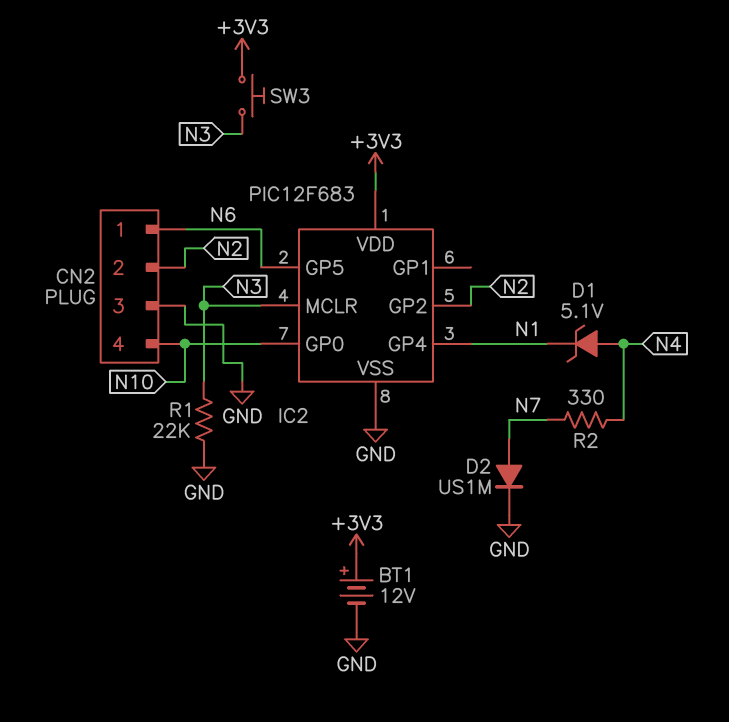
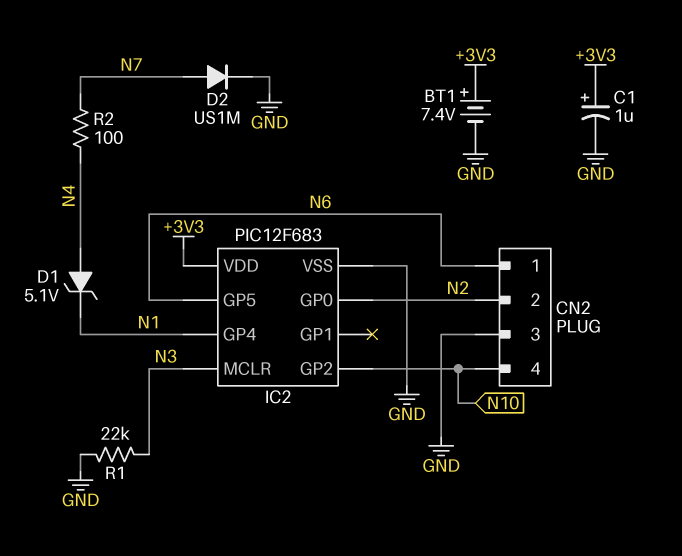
BT1: 12V (plus +3V3, minus GND) -> 7.4V (plus +3V3, minus GND)
C1: none -> 1uF (plus +3V3, minus GND)
IC2 pin GP0: N10 -> N2
IC2 pin GP2: N2 -> N10
R2: 330 (N4, N7) -> 100 (N4, N7)
SW3: button (+3V3, N3) -> none

